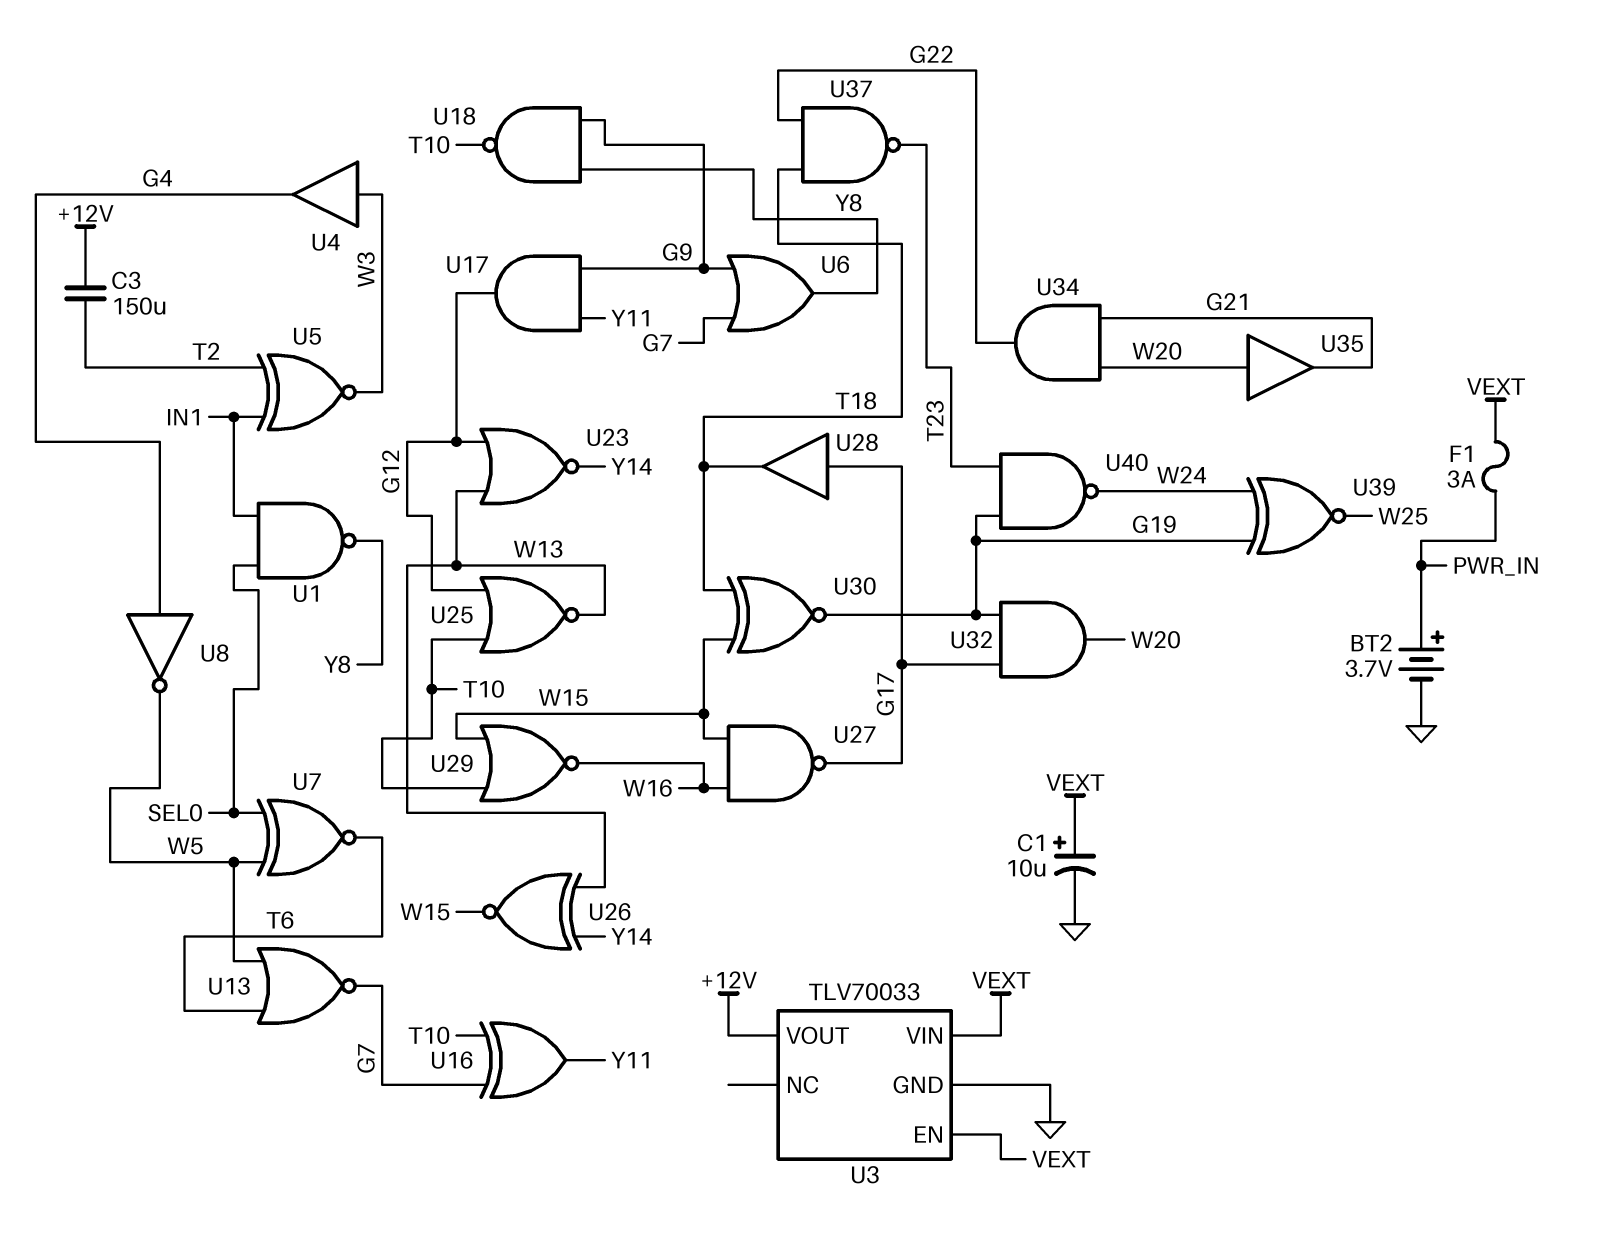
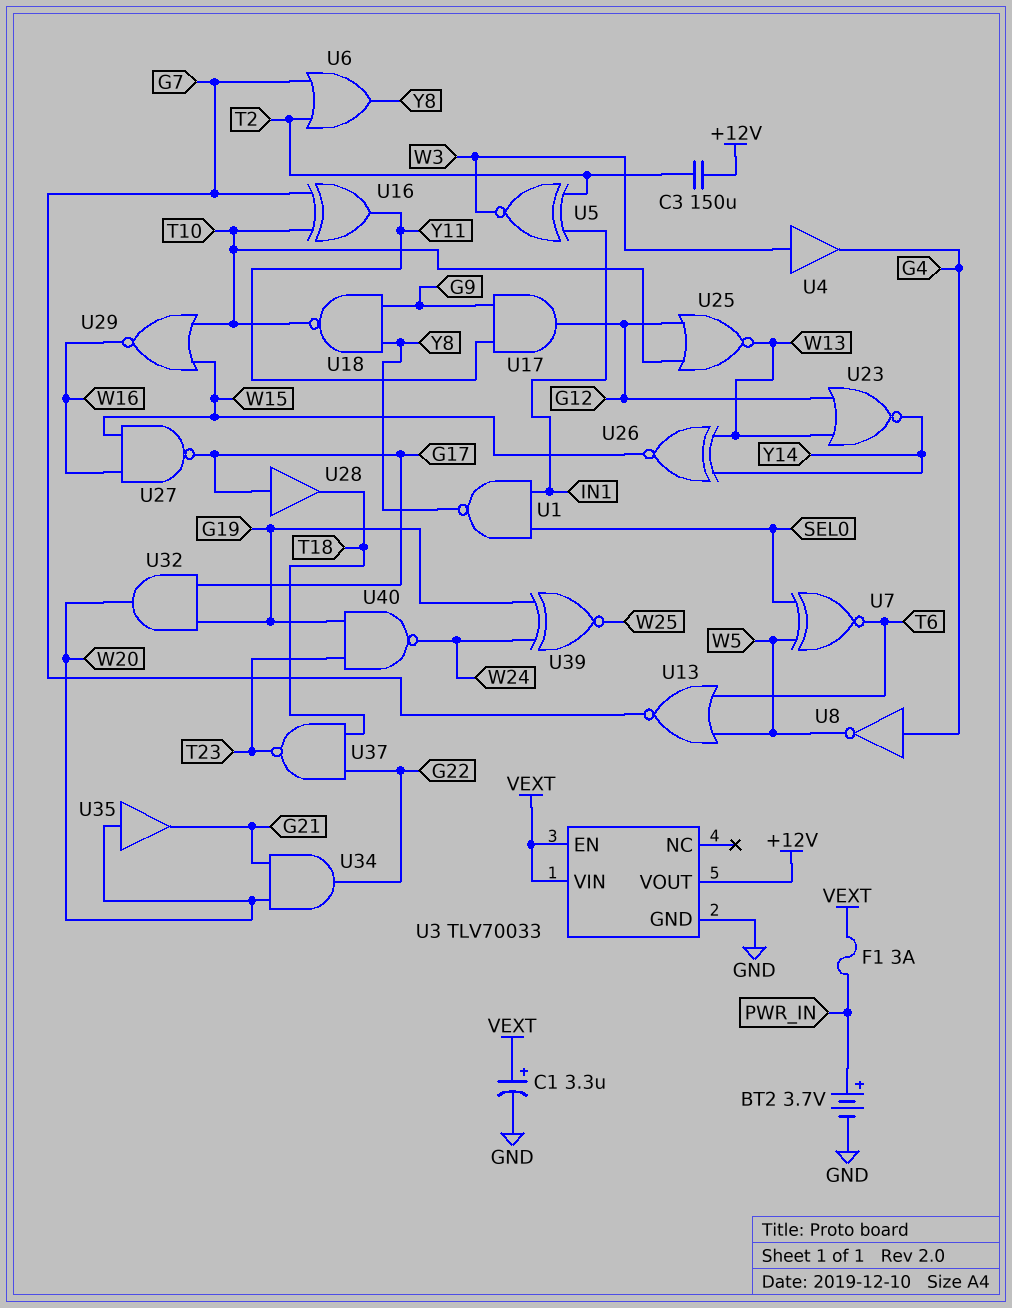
C1: 10uF (plus VEXT, minus GND) -> 3.3uF (plus VEXT, minus GND)
U6: OR (in G7, in G9, out Y8) -> OR (in G7, in T2, out Y8)
U30: XNOR (in T18, in W15, out G19) -> none

